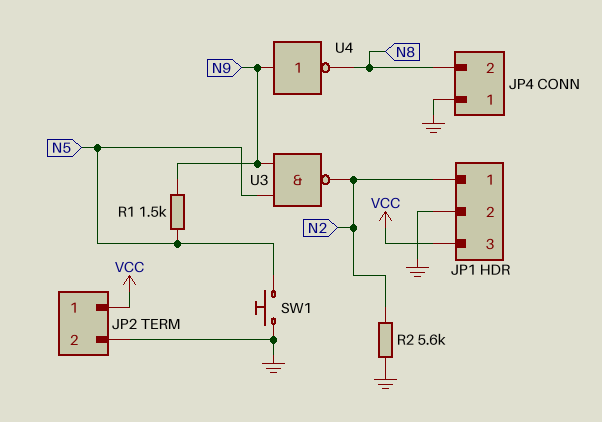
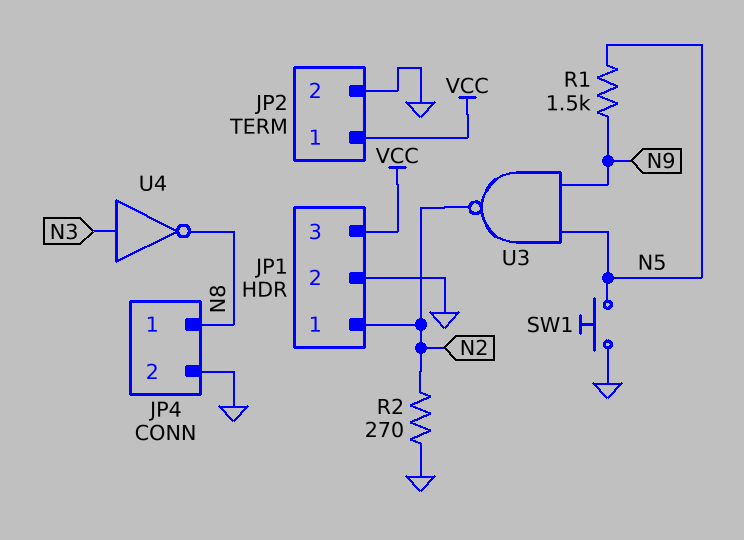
JP4 pin 1: GND -> N8
JP4 pin 2: N8 -> GND
R2: 5.6k (GND, N2) -> 270 (GND, N2)
U4: NOT (in N9, out N8) -> NOT (in N3, out N8)

